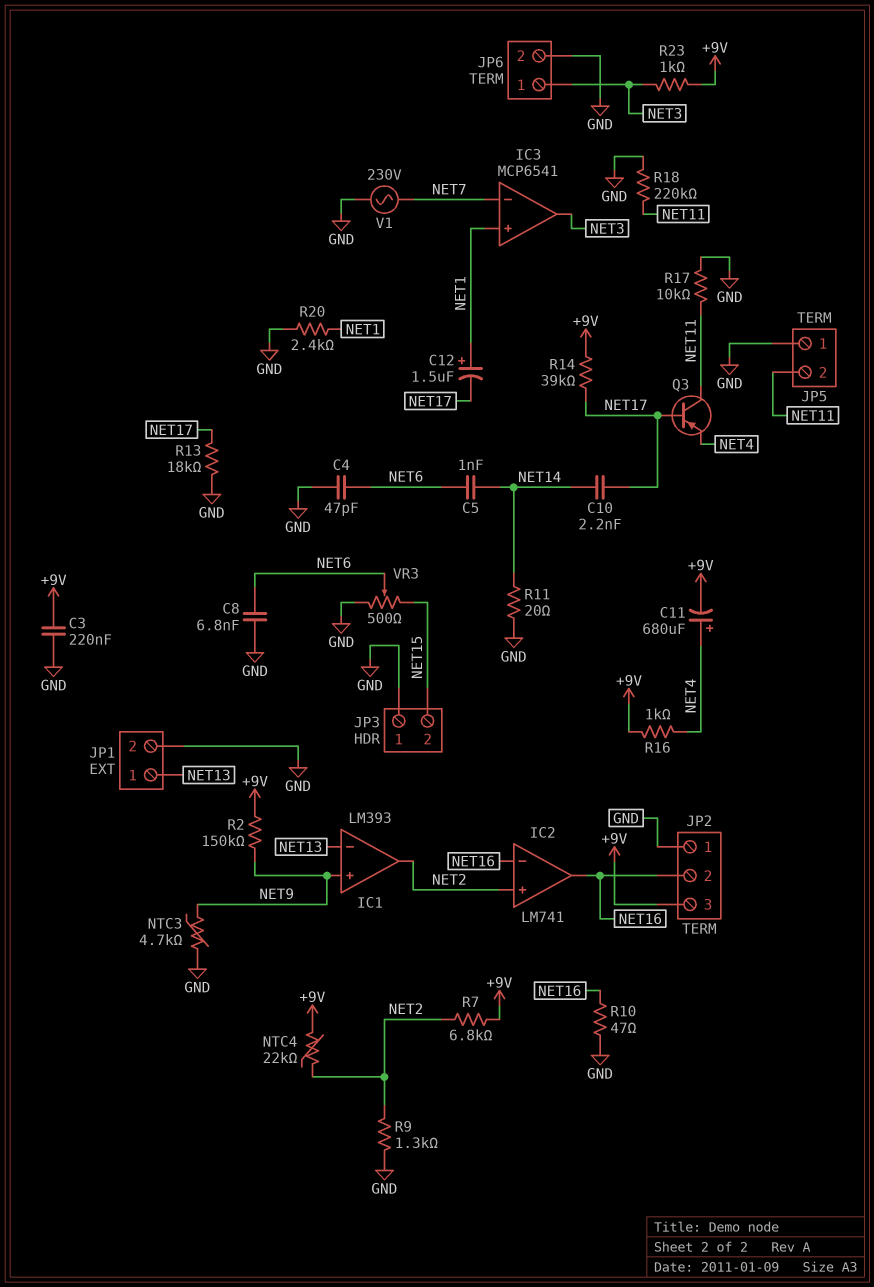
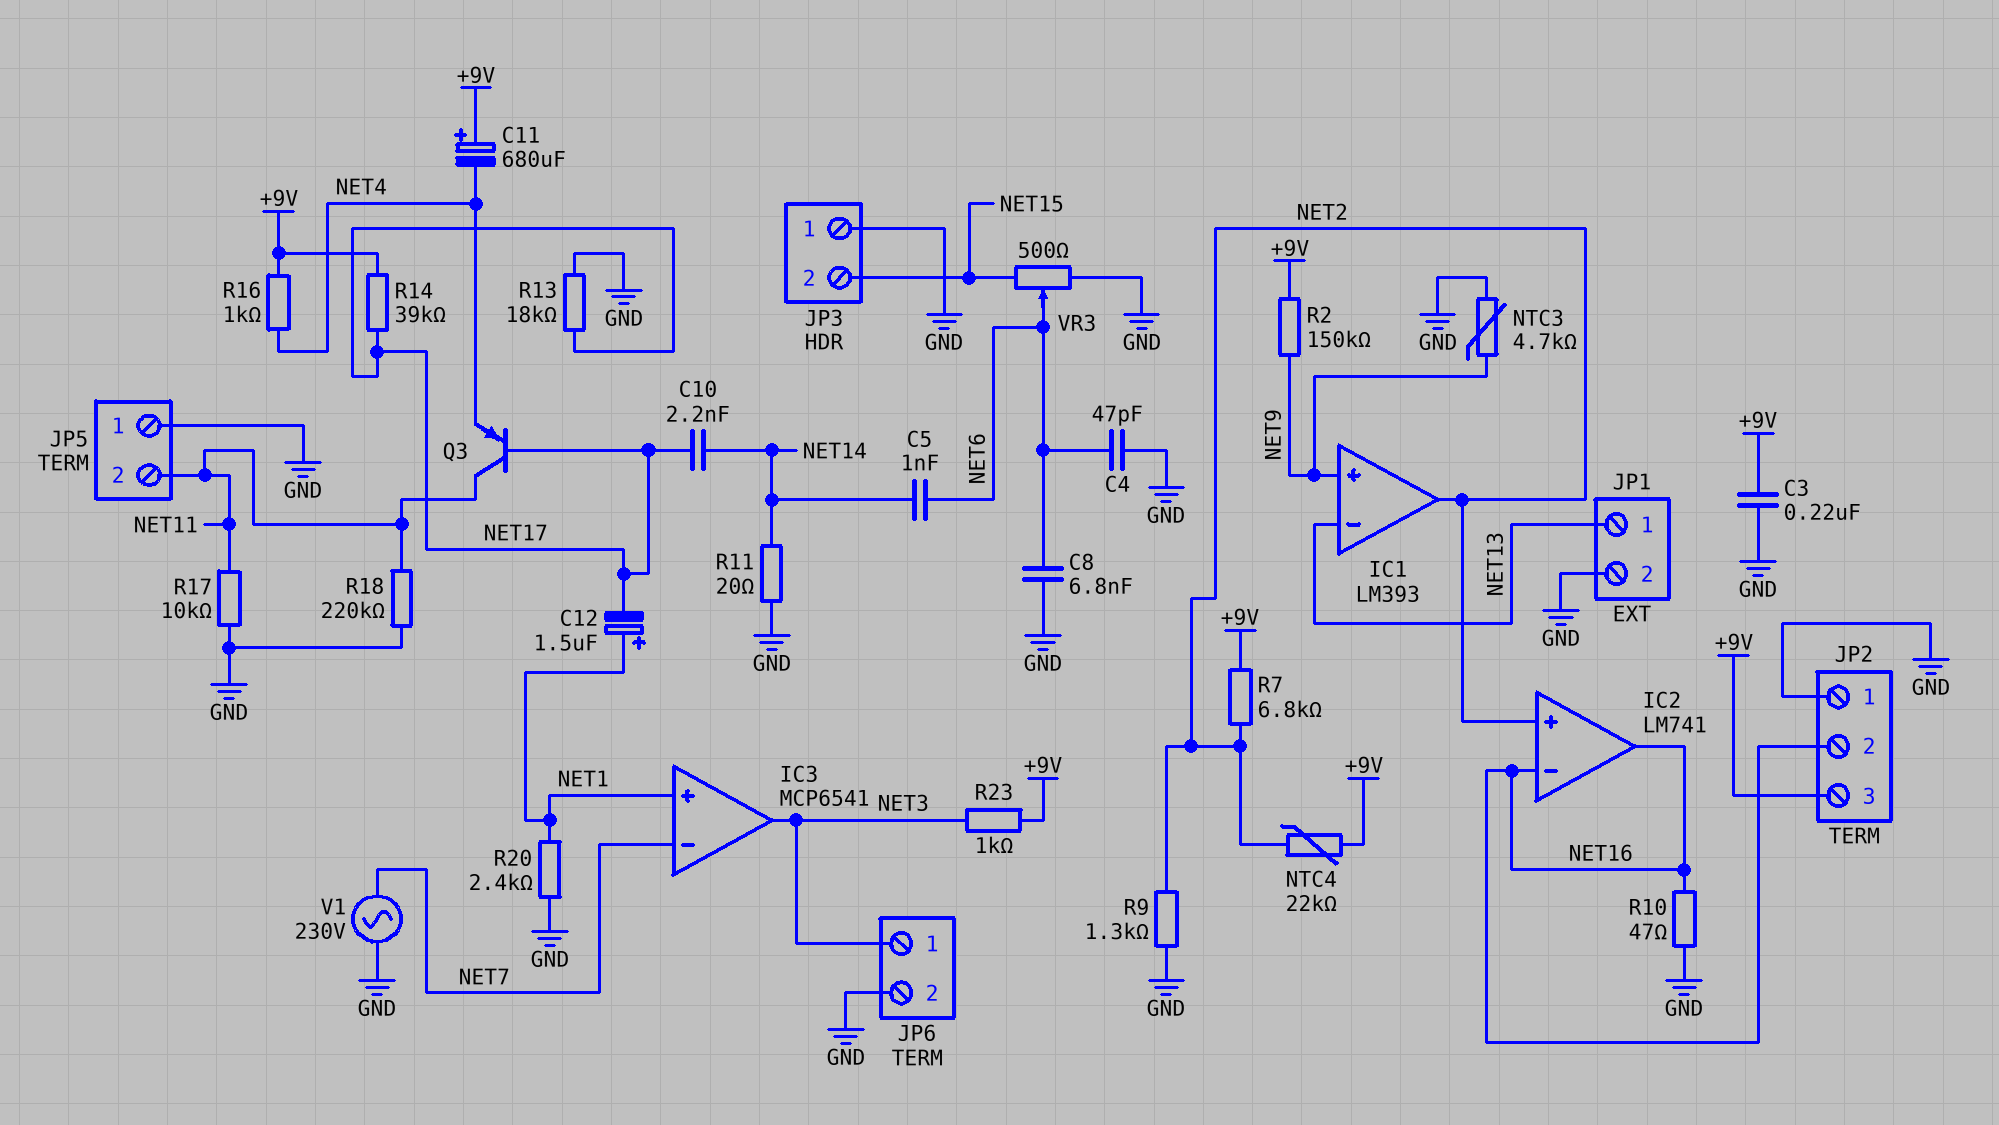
C11: 680uF (plus NET4, minus +9V) -> 680uF (plus +9V, minus NET4)

